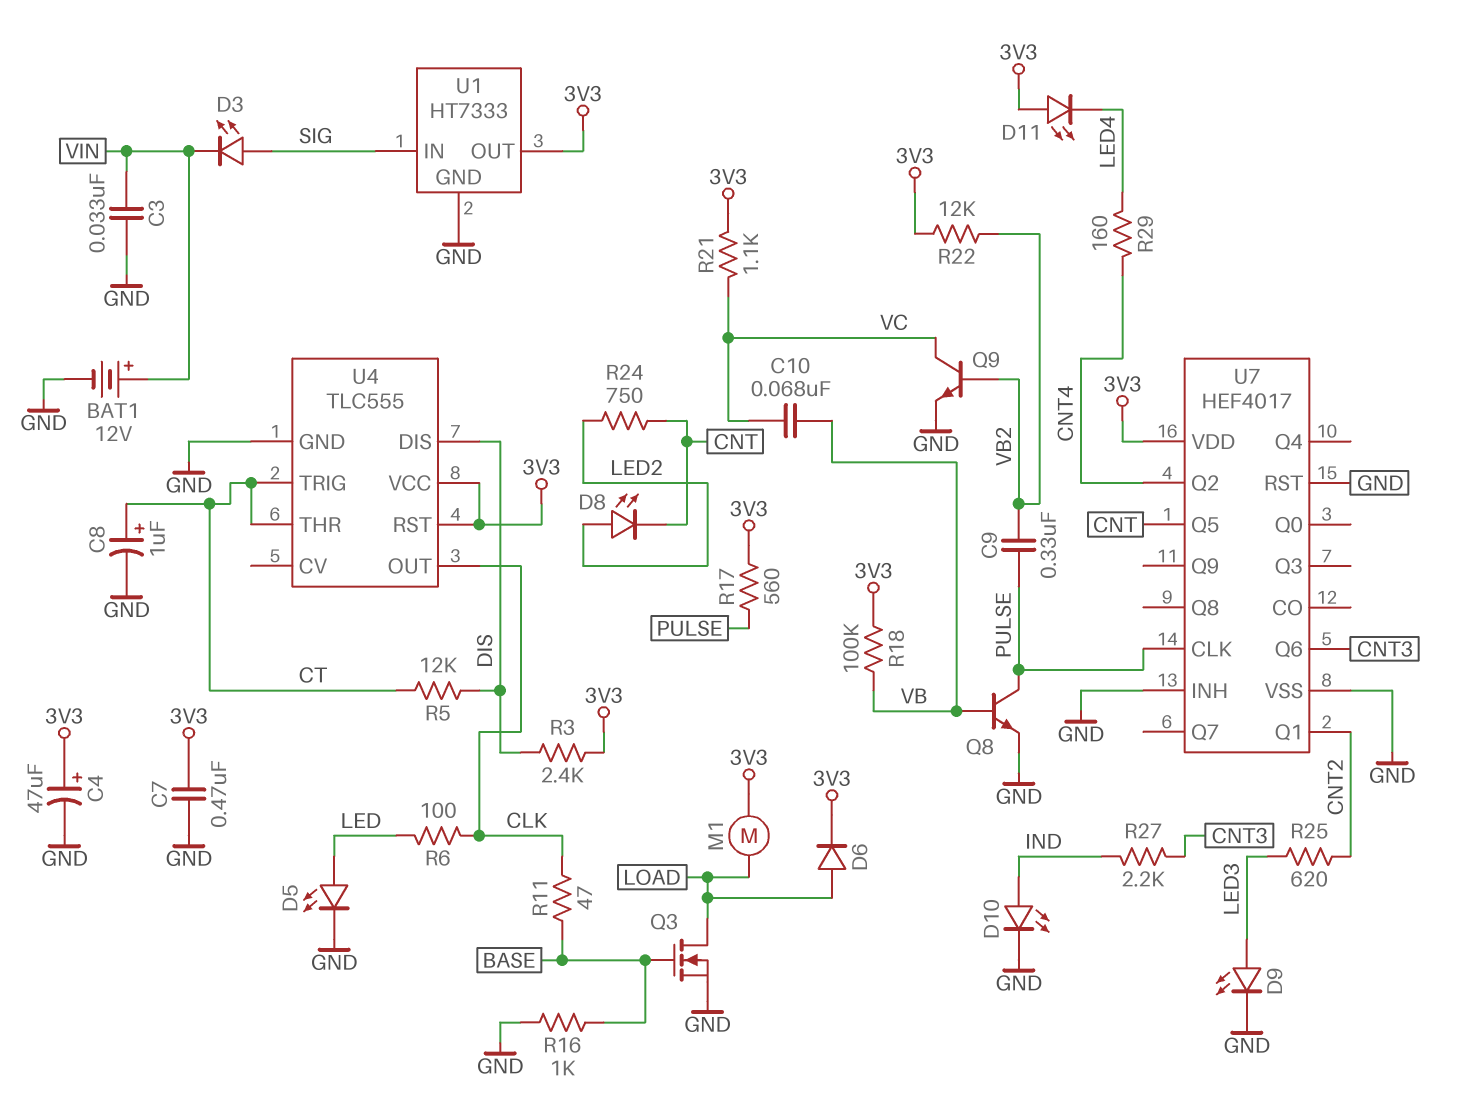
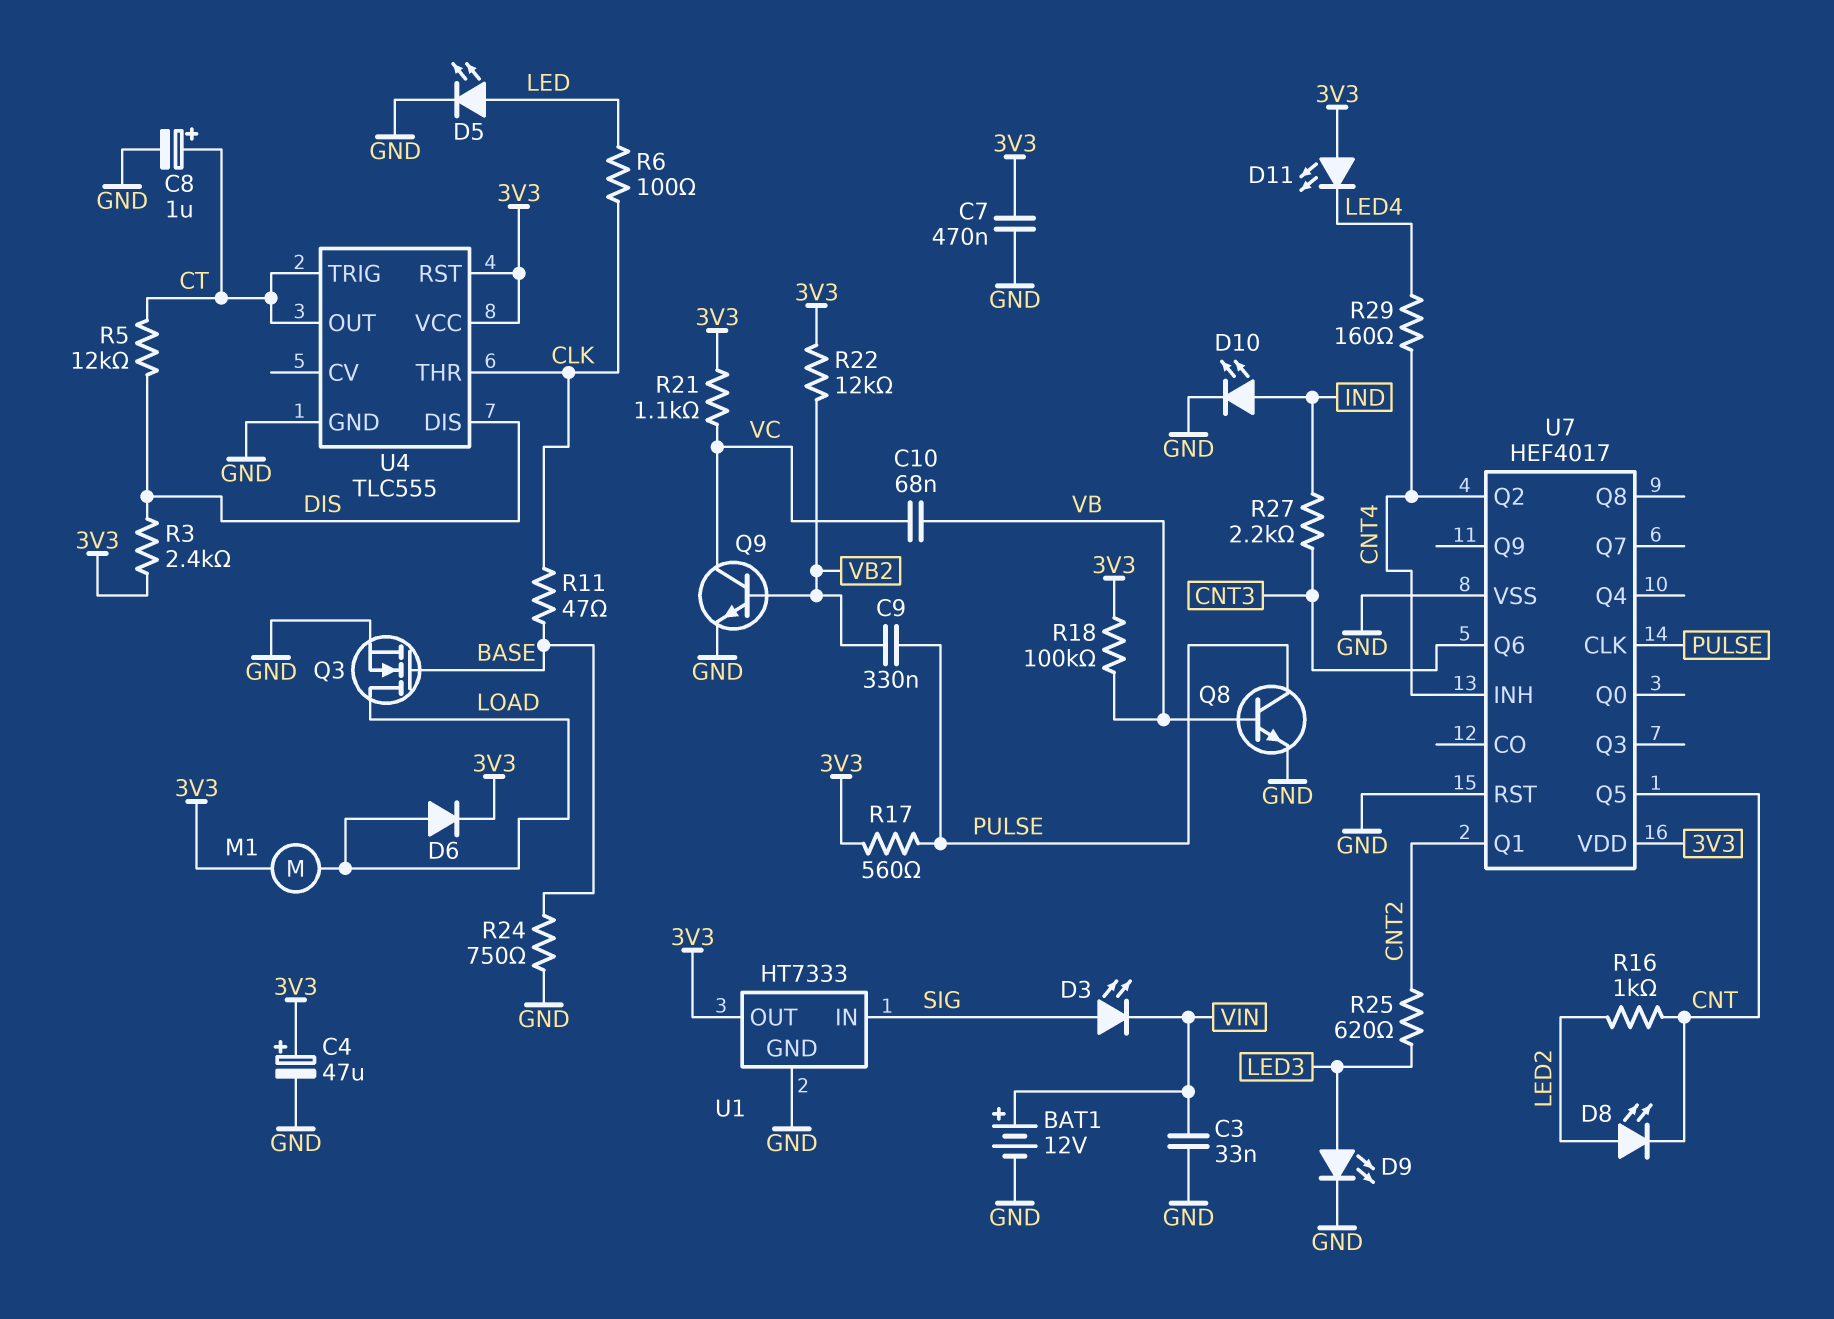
R16: 1k (BASE, GND) -> 1k (CNT, LED2)
R24: 750 (CNT, LED2) -> 750 (BASE, GND)
U4 pin OUT: CLK -> CT
U4 pin THR: CT -> CLK
U7 pin INH: GND -> CNT4

